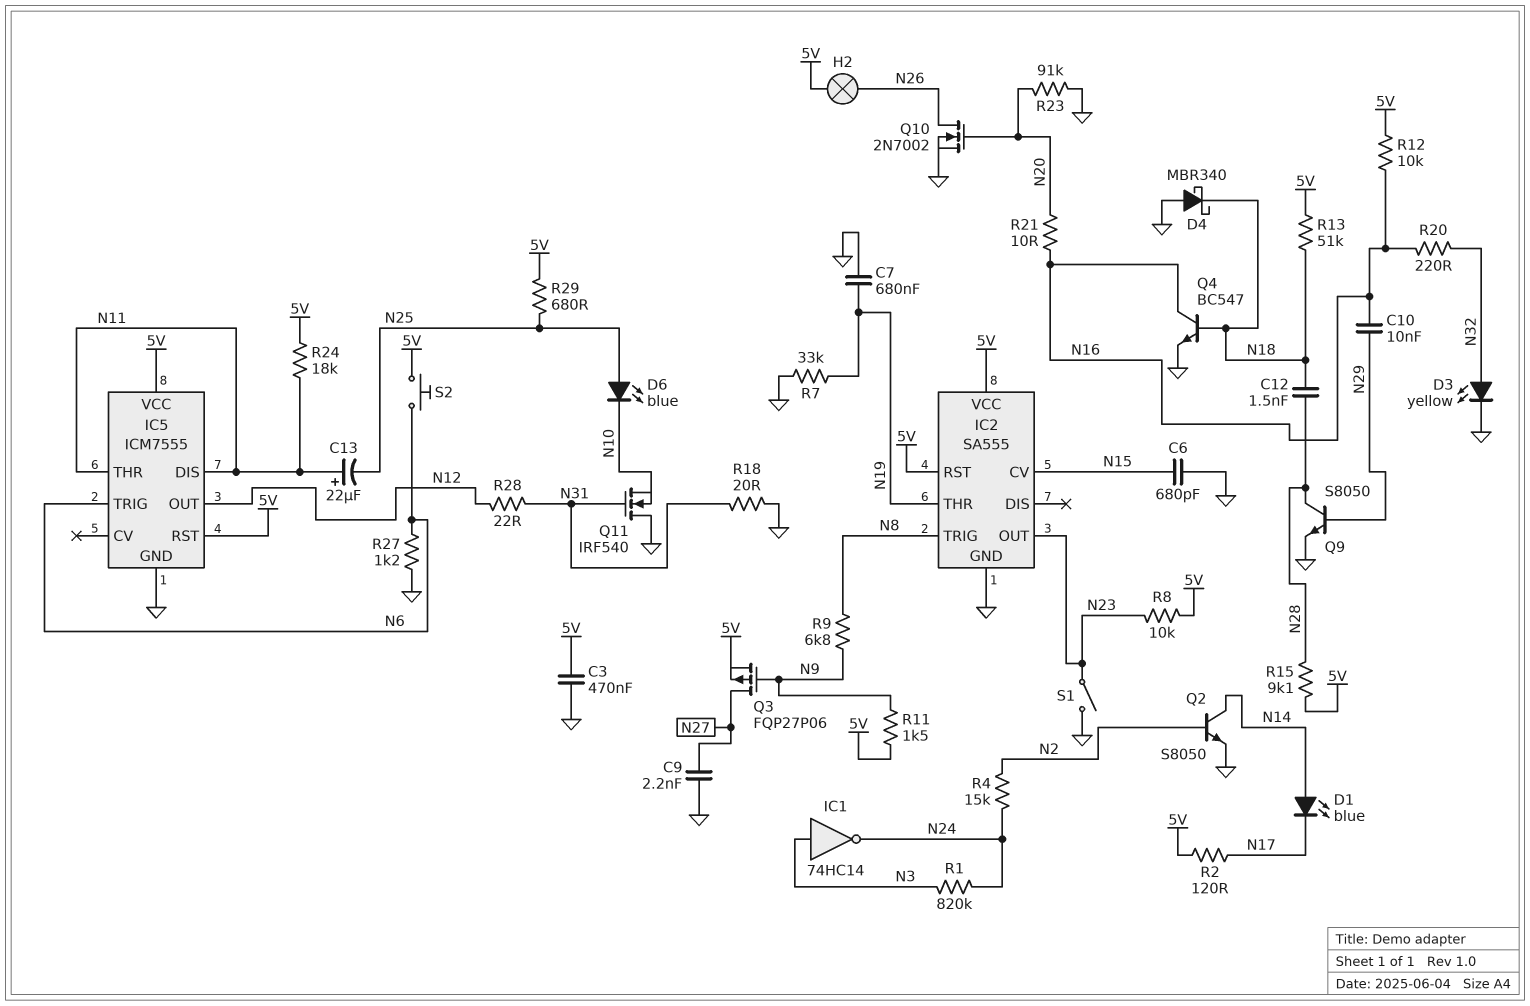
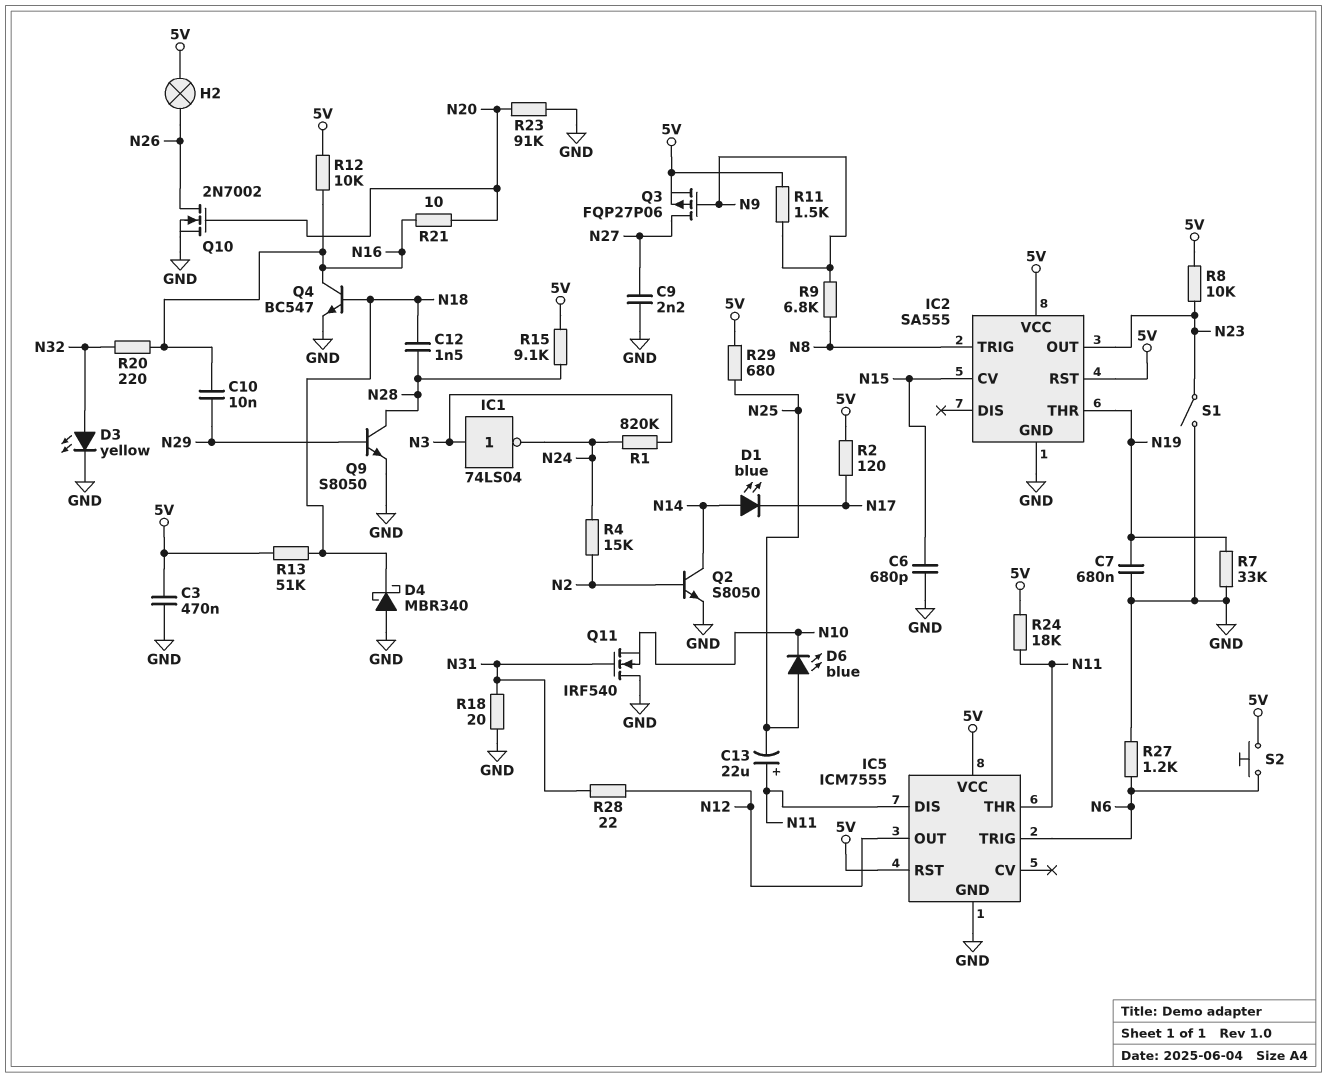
IC1: NOT 74HC14 (in N3, out N24) -> NOT 74LS04 (in N3, out N24)

